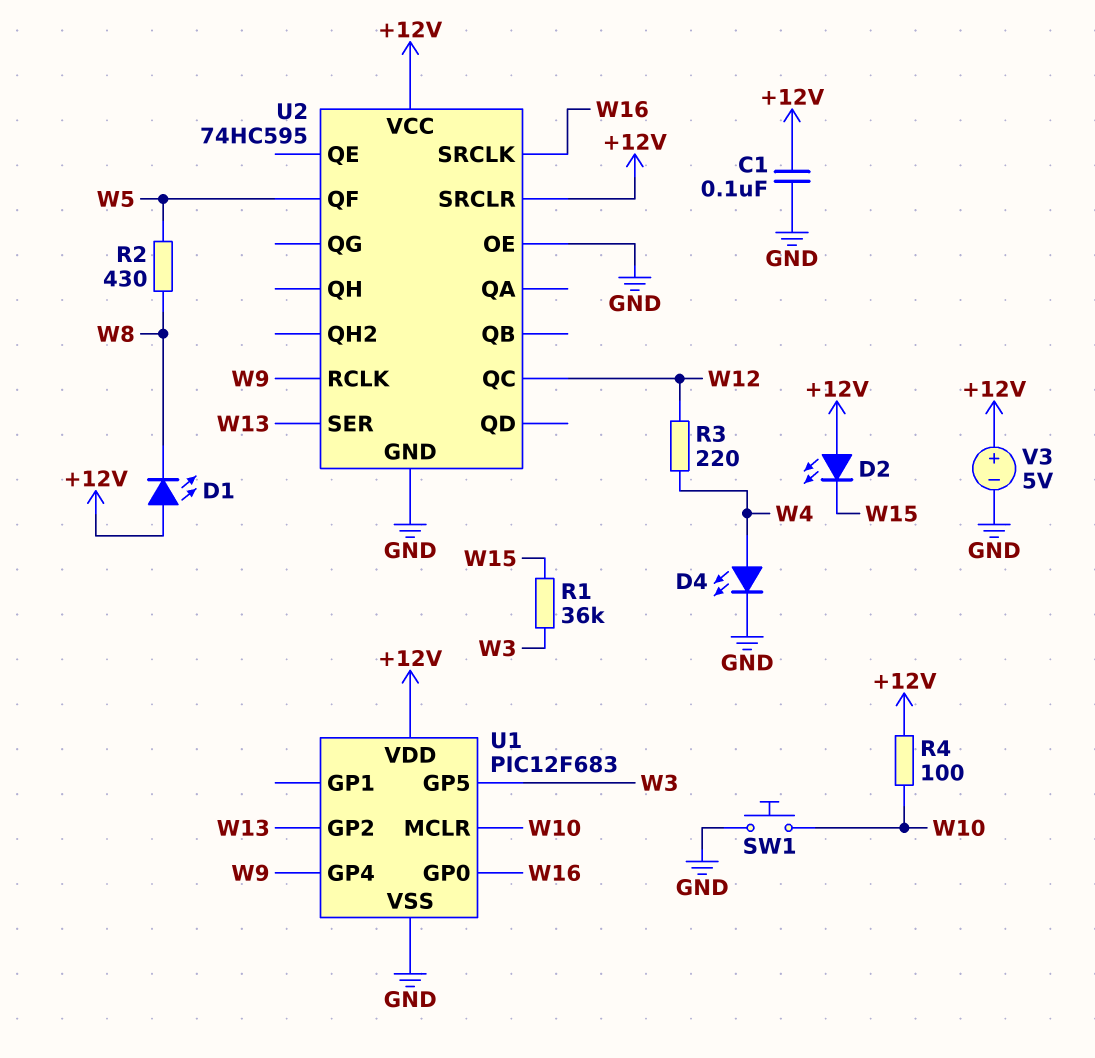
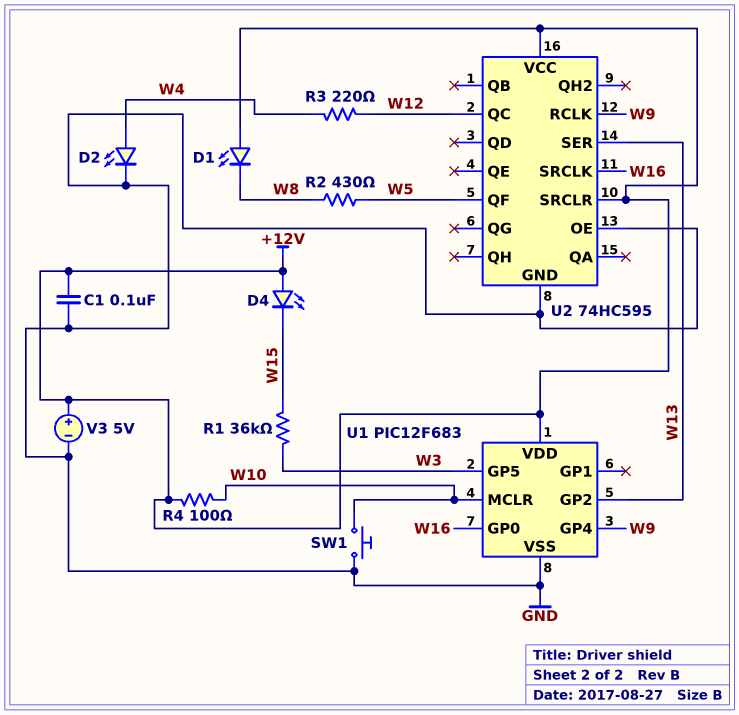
D2: LED (A +12V, K W15) -> LED (A W4, K GND)
D4: LED (A W4, K GND) -> LED (A +12V, K W15)

